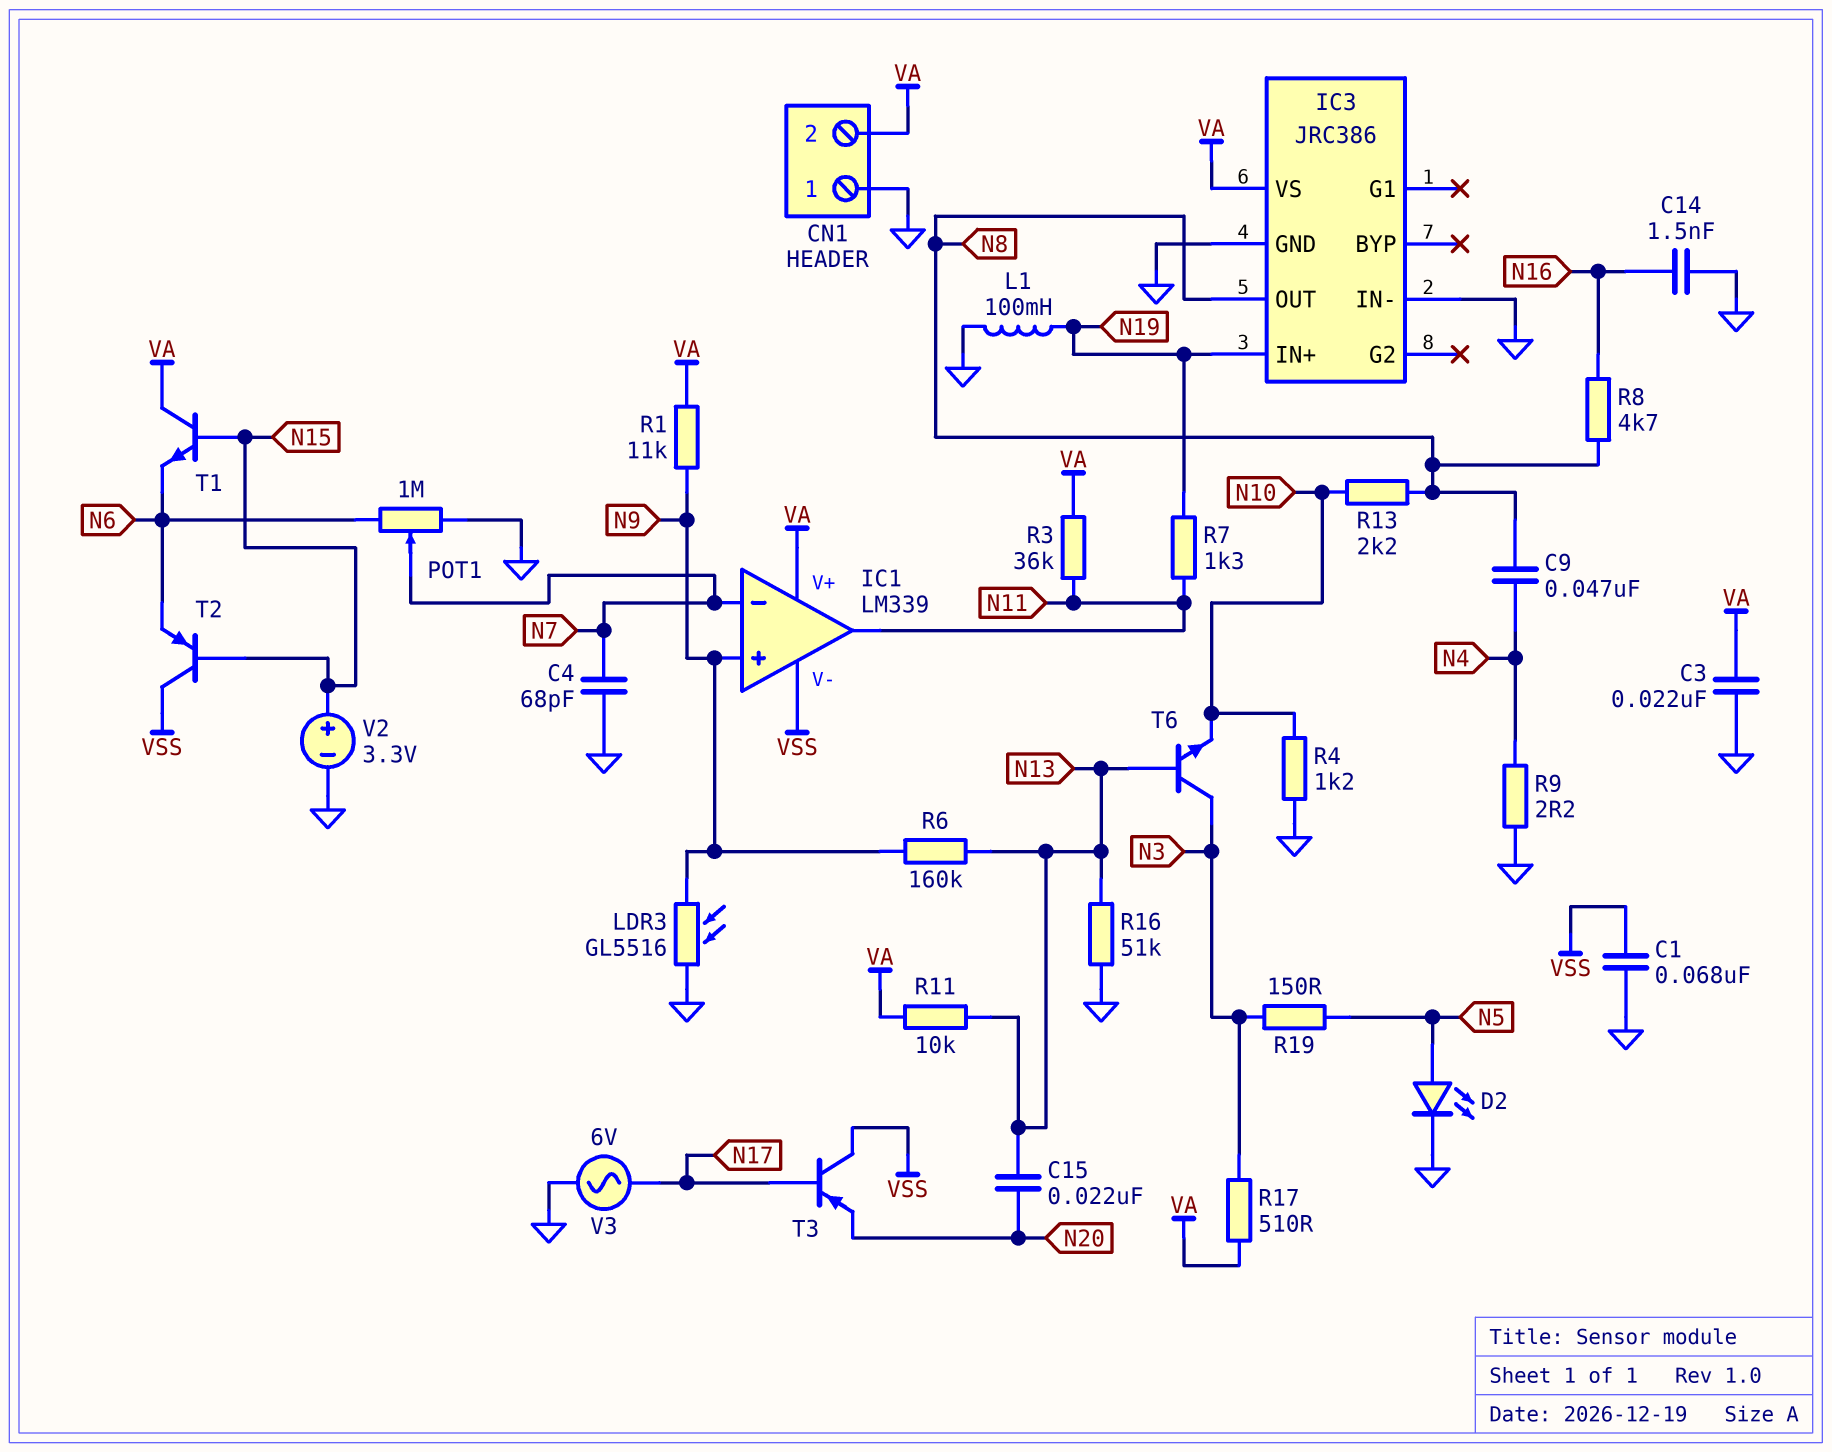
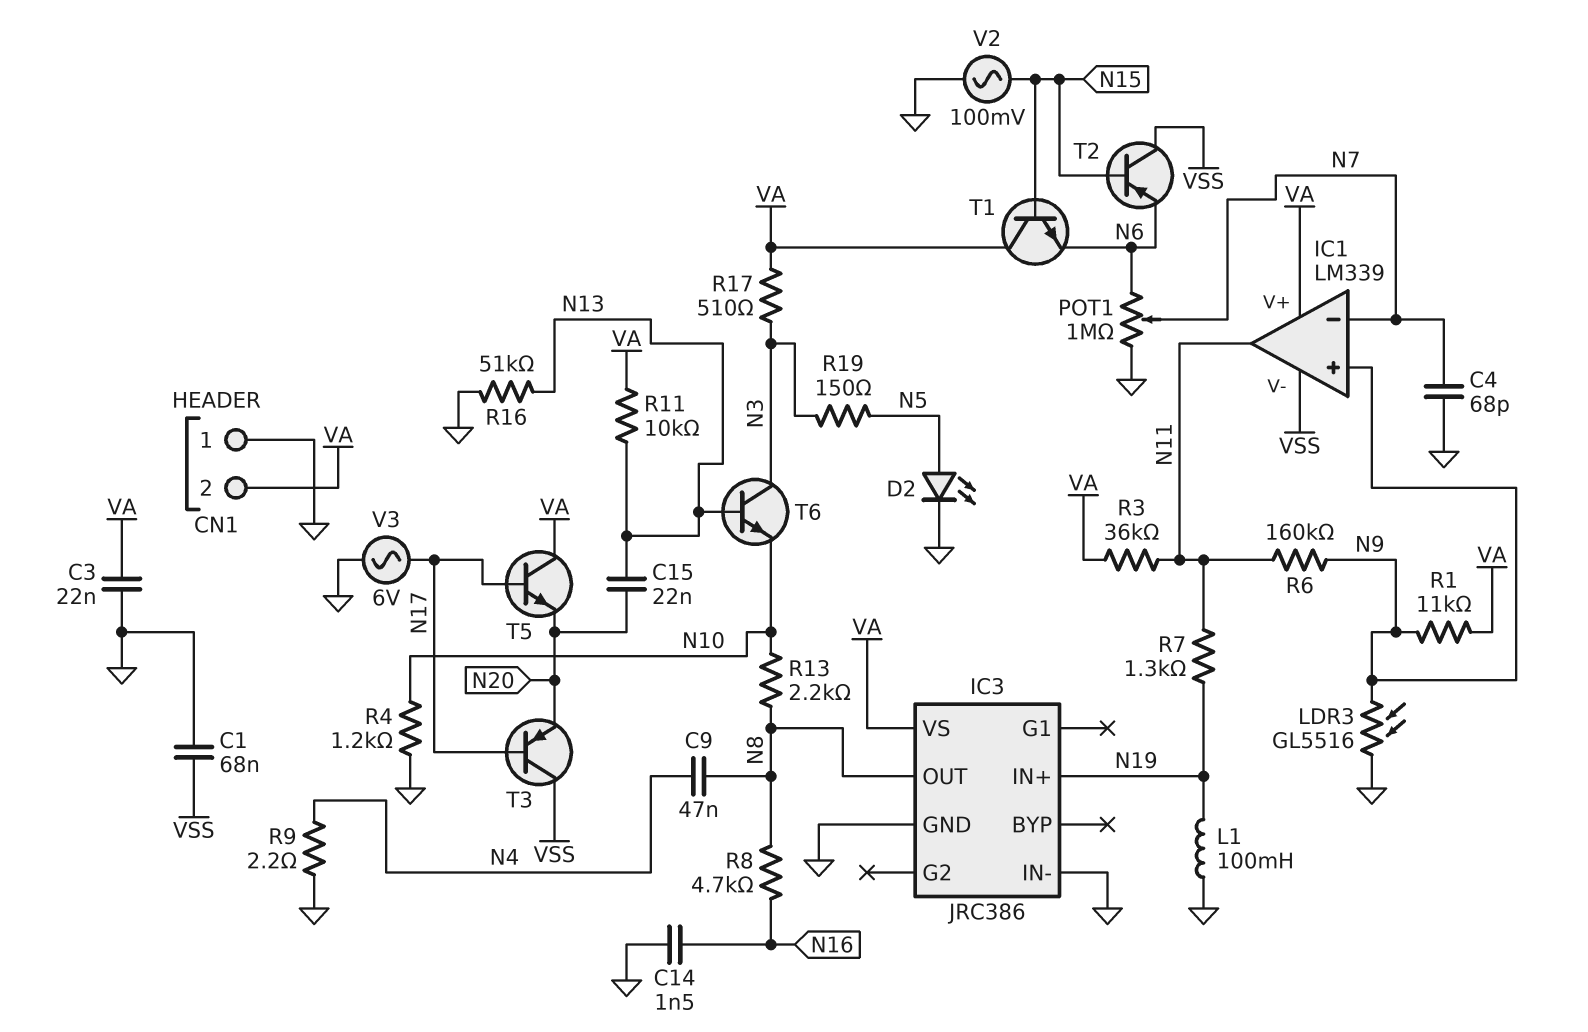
R6: 160k (N9, N13) -> 160k (N9, N11)
T5: none -> NPN (B N17, C VA, E N20)
V2: 3.3V (plus N15, minus GND) -> AC 100mV (GND, N15)

